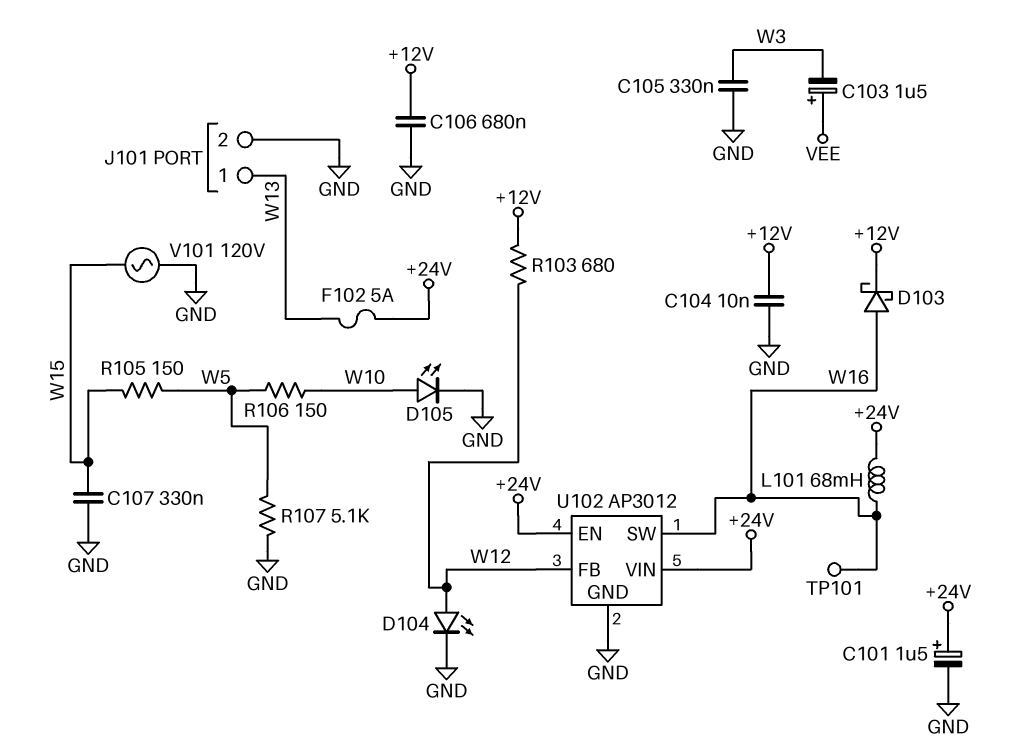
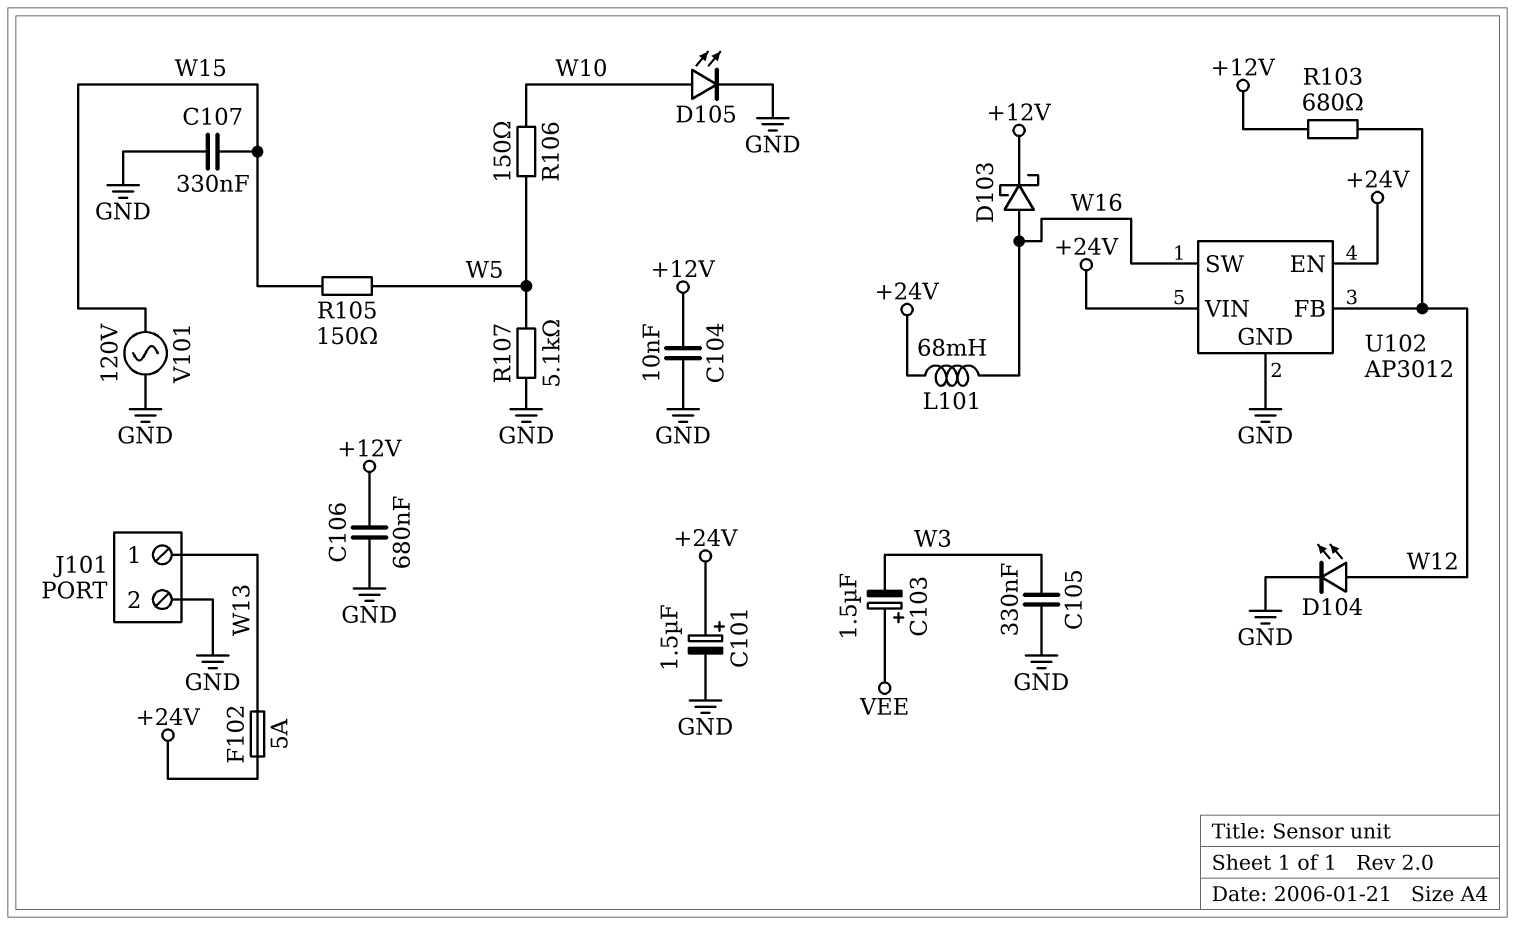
TP101: test point (W16) -> none

